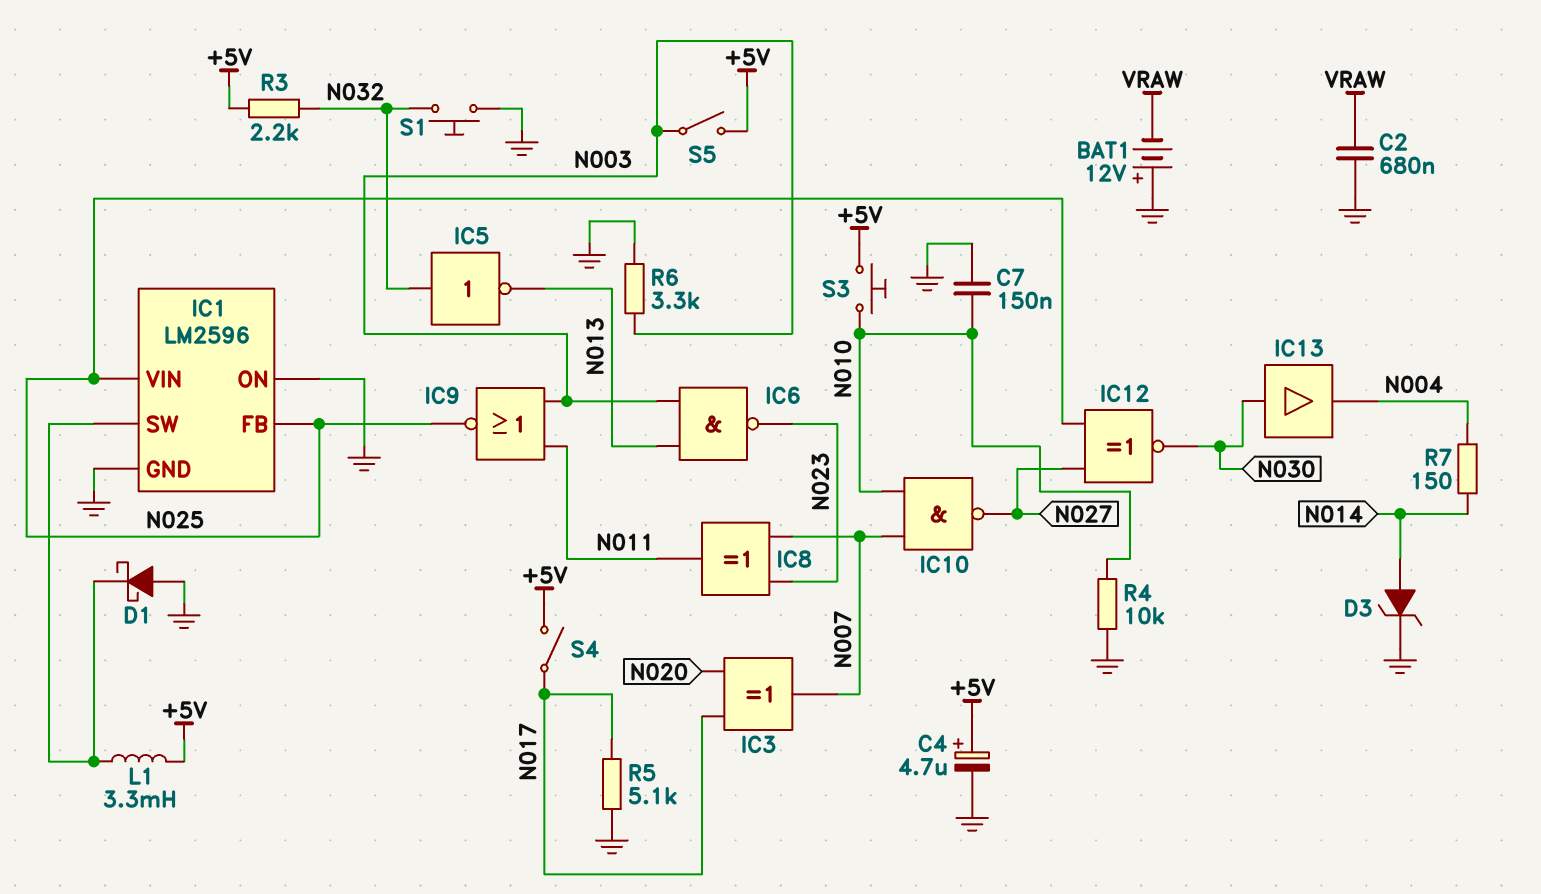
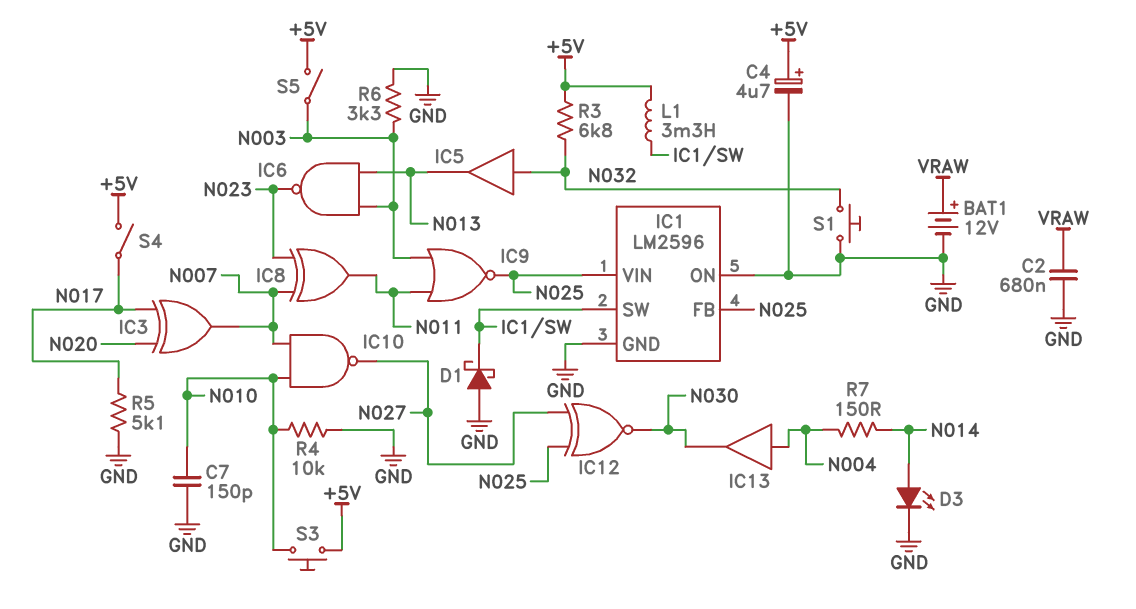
BAT1: 12V (plus GND, minus VRAW) -> 12V (plus VRAW, minus GND)
C7: 150nF (GND, N010) -> 150pF (GND, N010)
D3: zener (A N014, K GND) -> LED (A N014, K GND)
IC5: NOT (in N032, out N013) -> buffer (in N032, out N013)
IC13: buffer (in N030, out N004) -> buffer (in N004, out N030)
R3: 2.2k (+5V, N032) -> 6.8k (+5V, N032)

